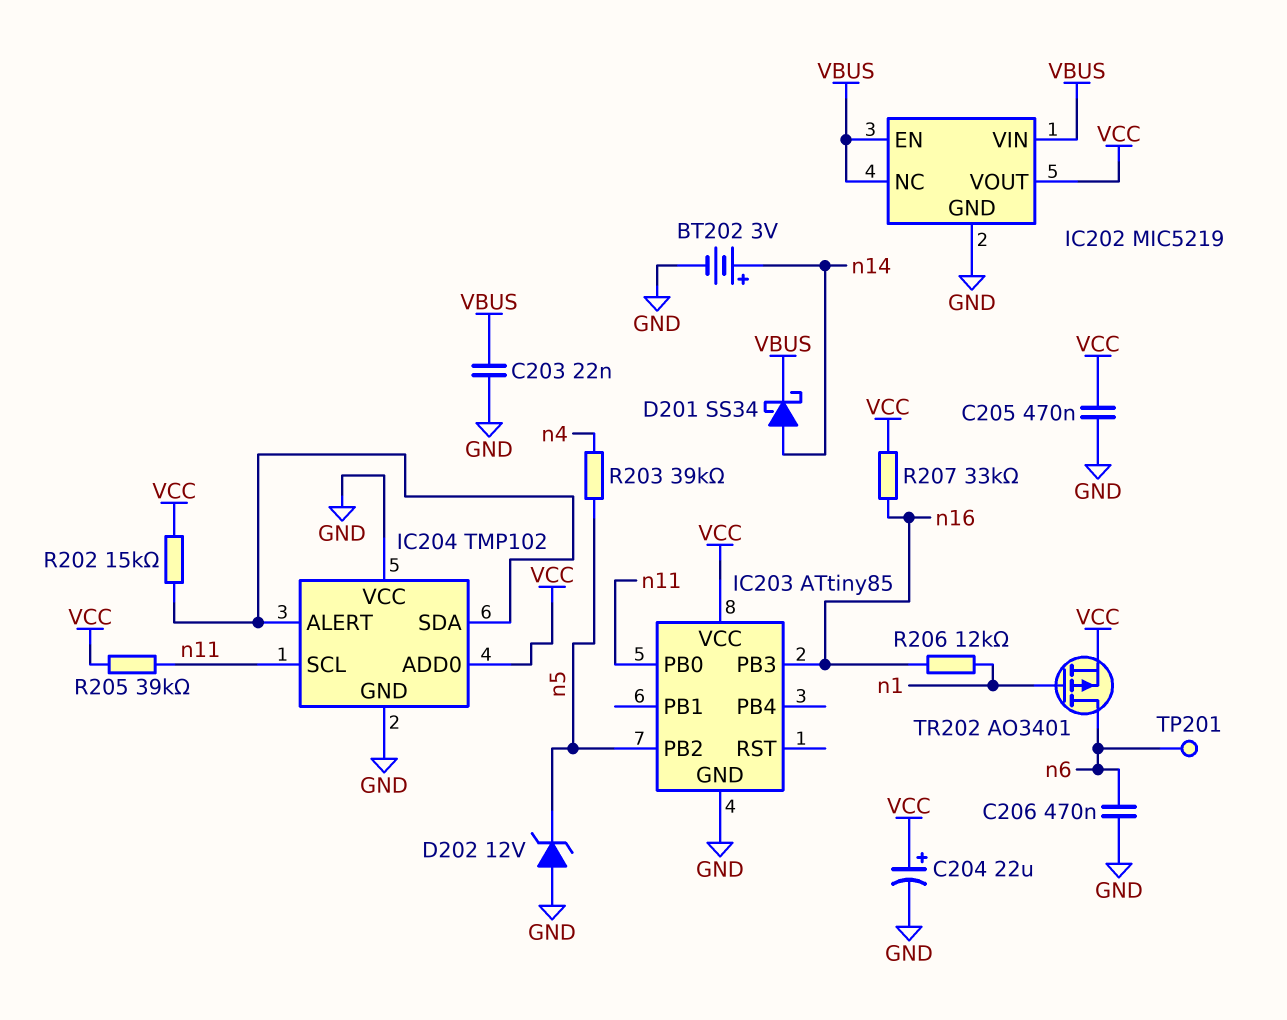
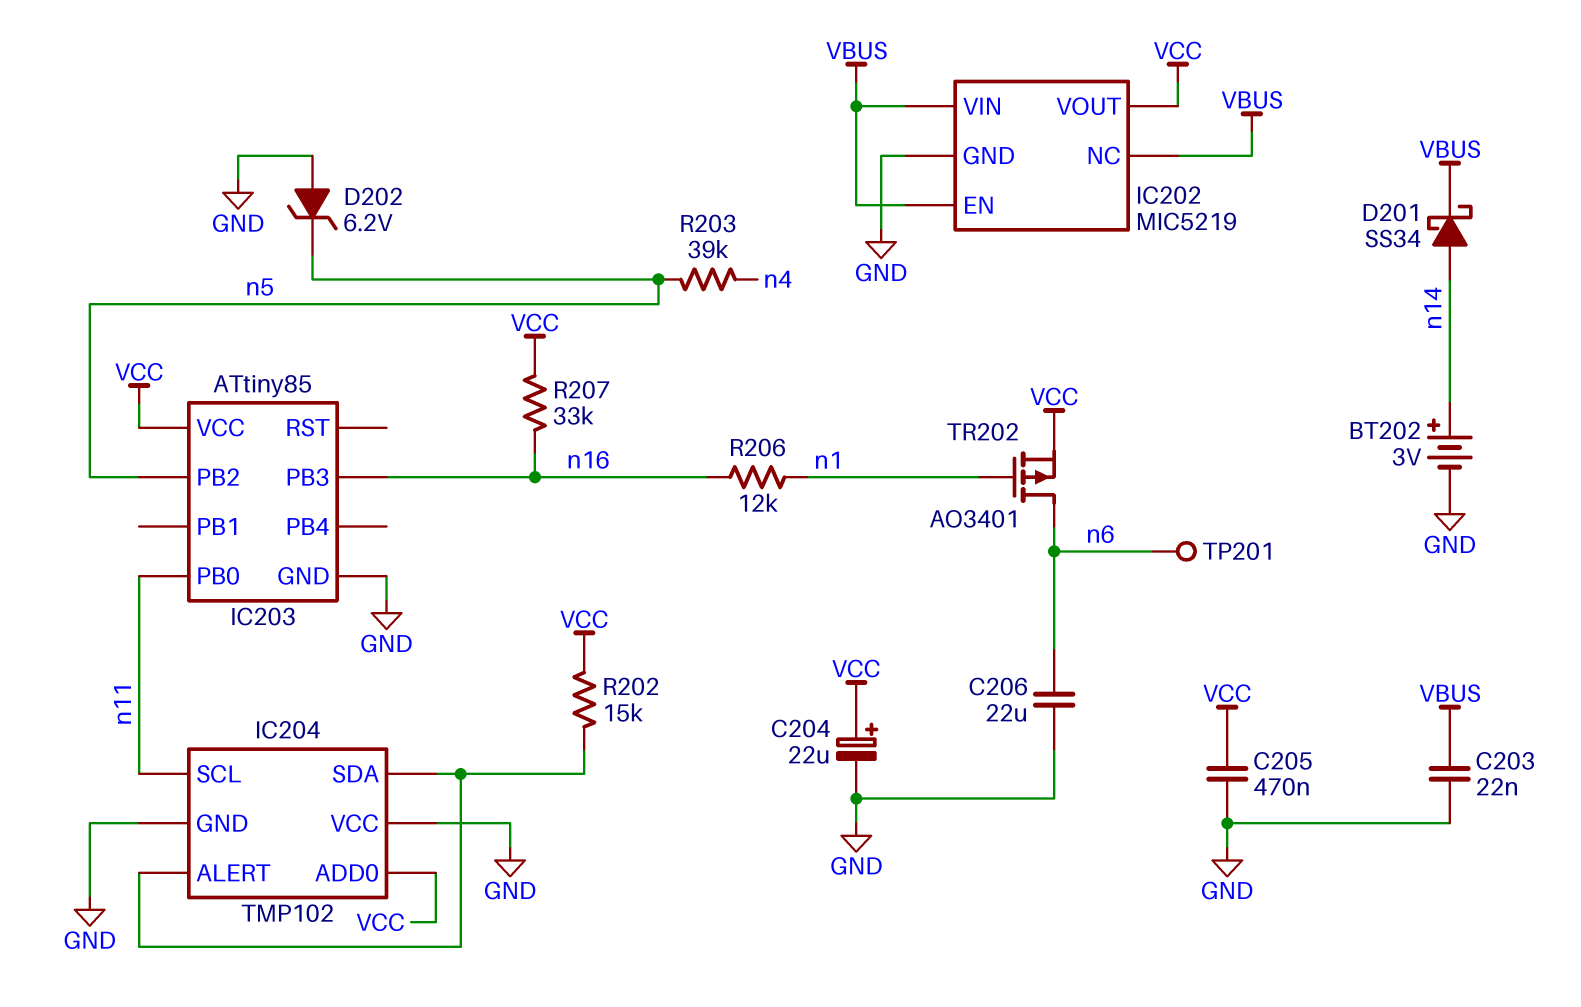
C206: 470nF (GND, n6) -> 22uF (GND, n6)
D202: zener 12V (A GND, K n5) -> zener 6.2V (A GND, K n5)
R205: 39k (VCC, n11) -> none

